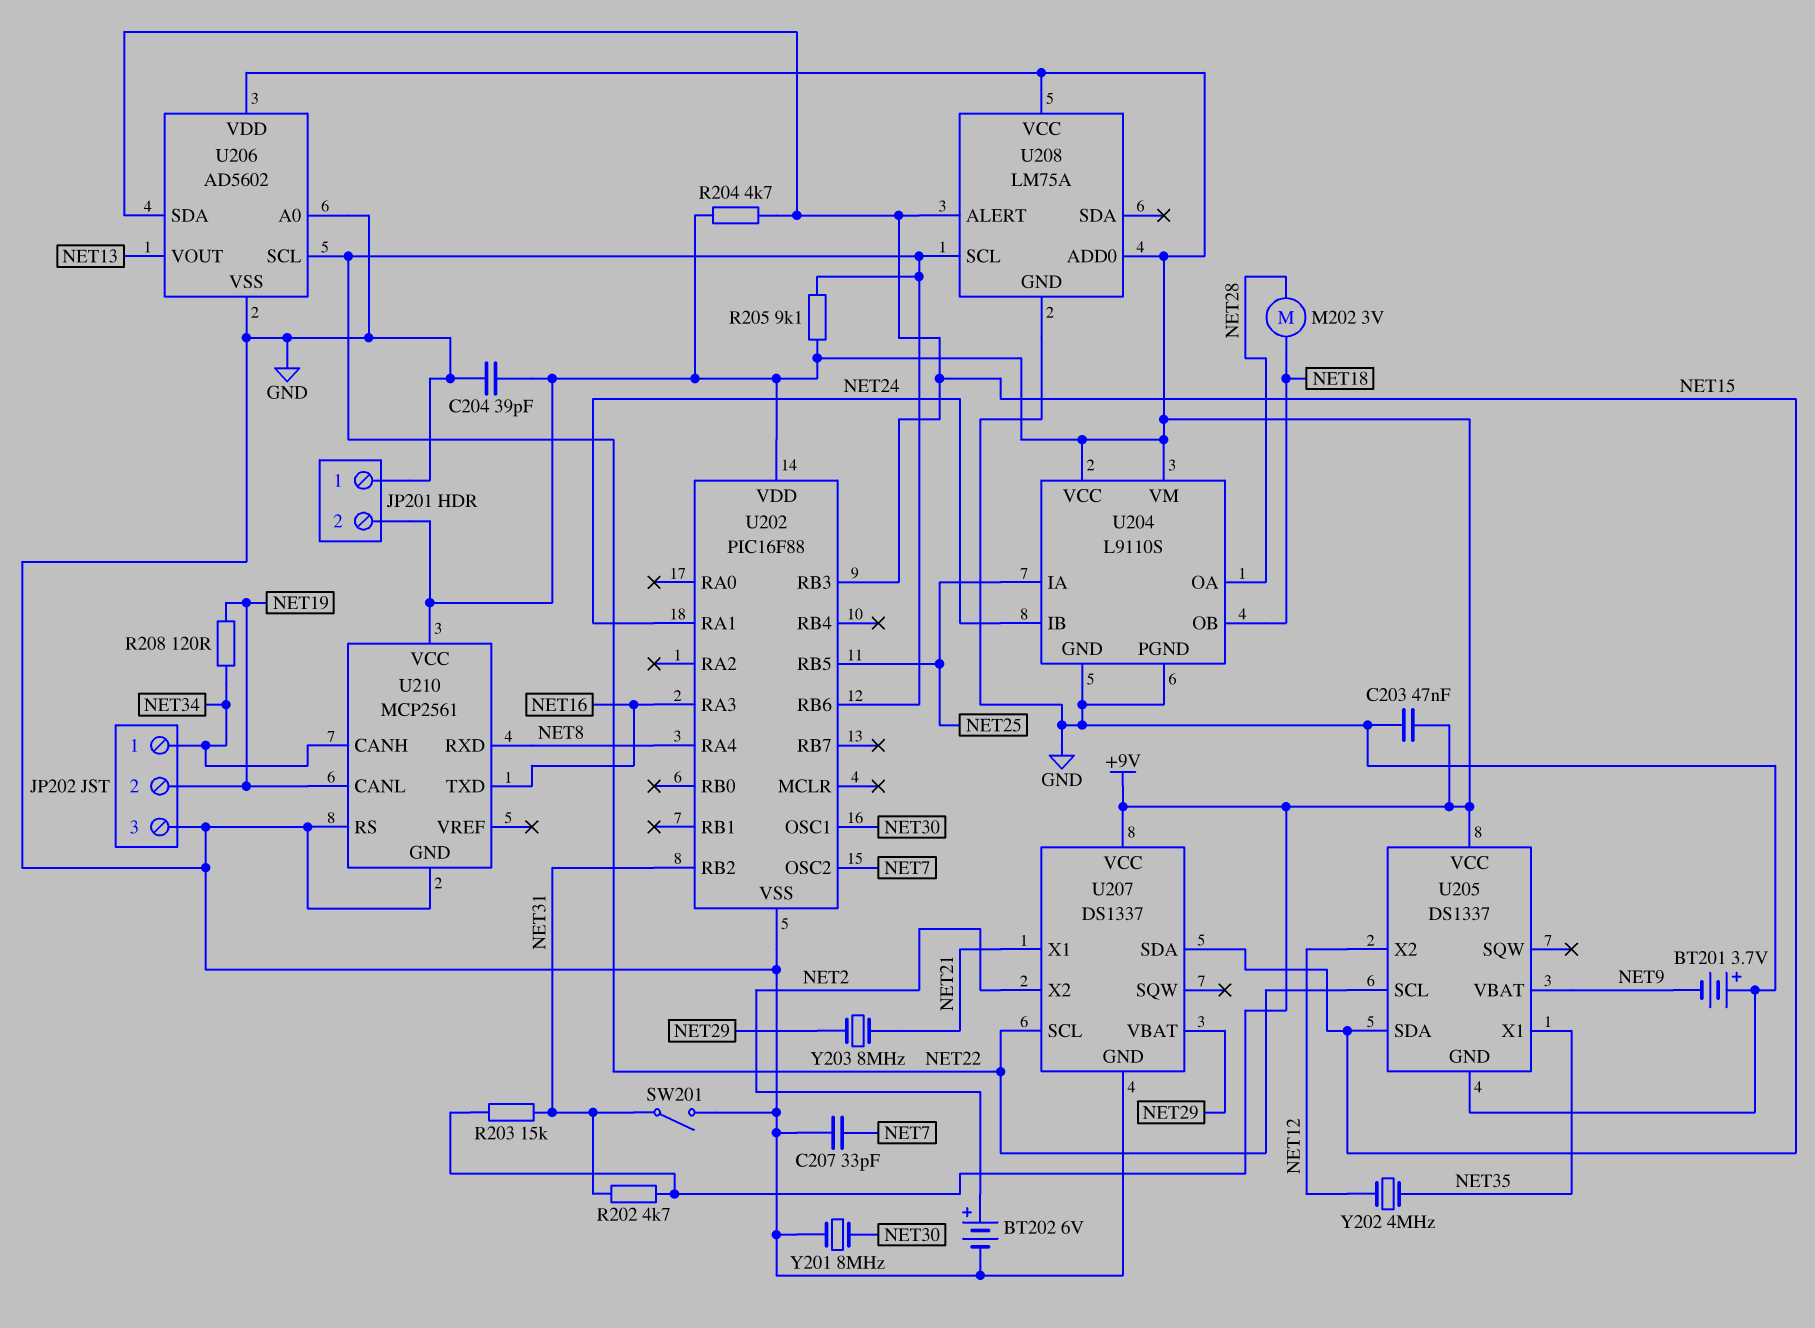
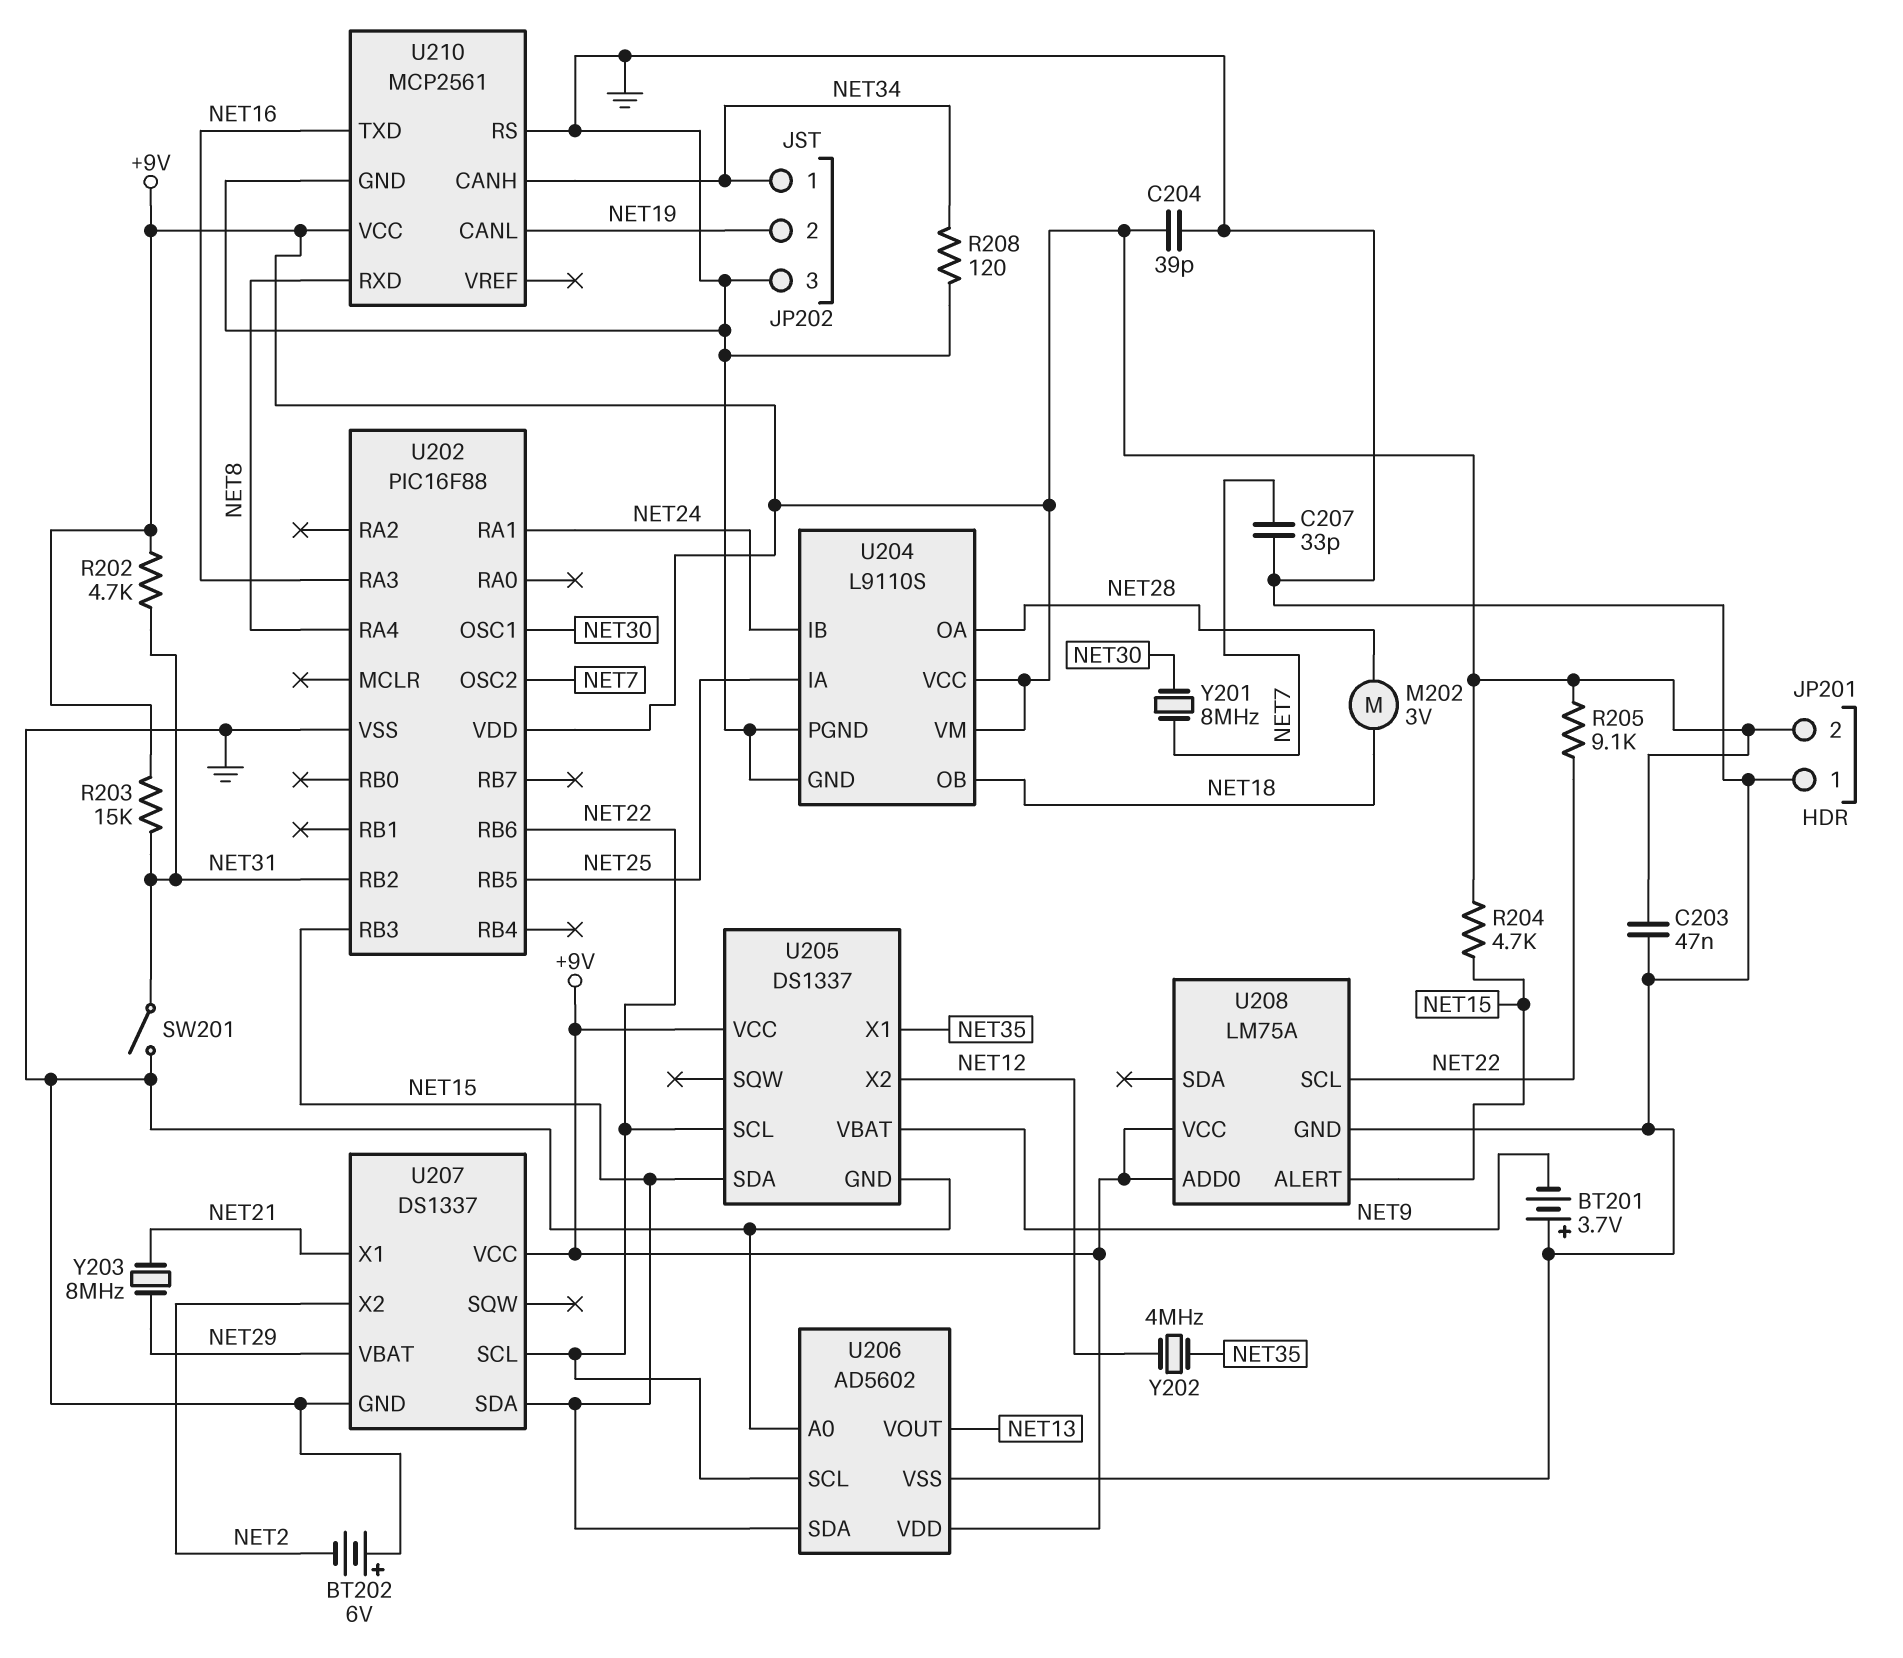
BT202: 6V (plus NET2, minus GND) -> 6V (plus GND, minus NET2)
R208: 120 (NET19, NET34) -> 120 (GND, NET34)
Y201: 8MHz (GND, NET30) -> 8MHz (NET7, NET30)

